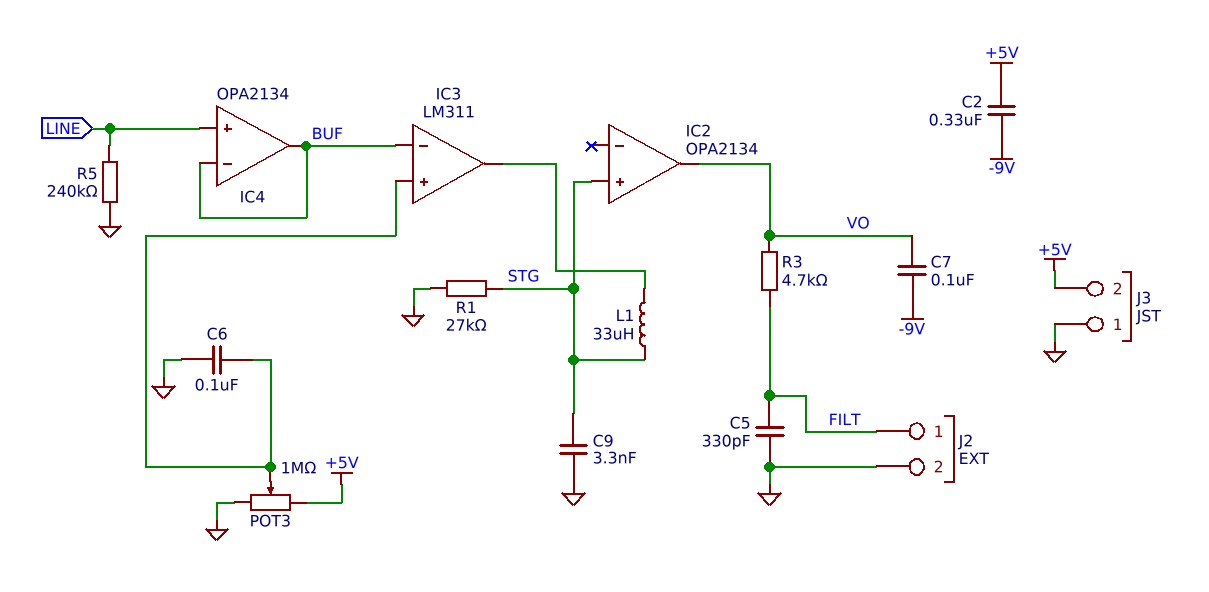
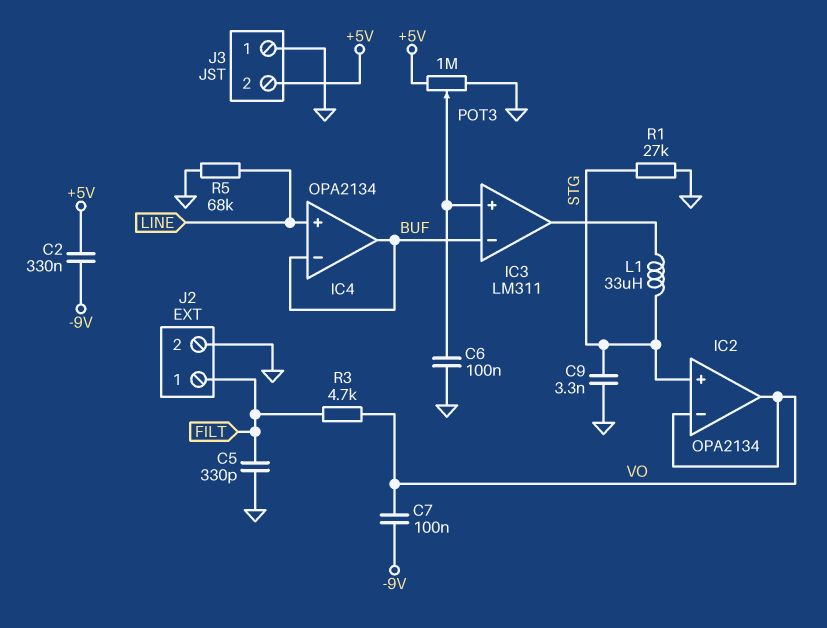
IC2 pin in-: none -> VO
R5: 240k (GND, LINE) -> 68k (GND, LINE)

